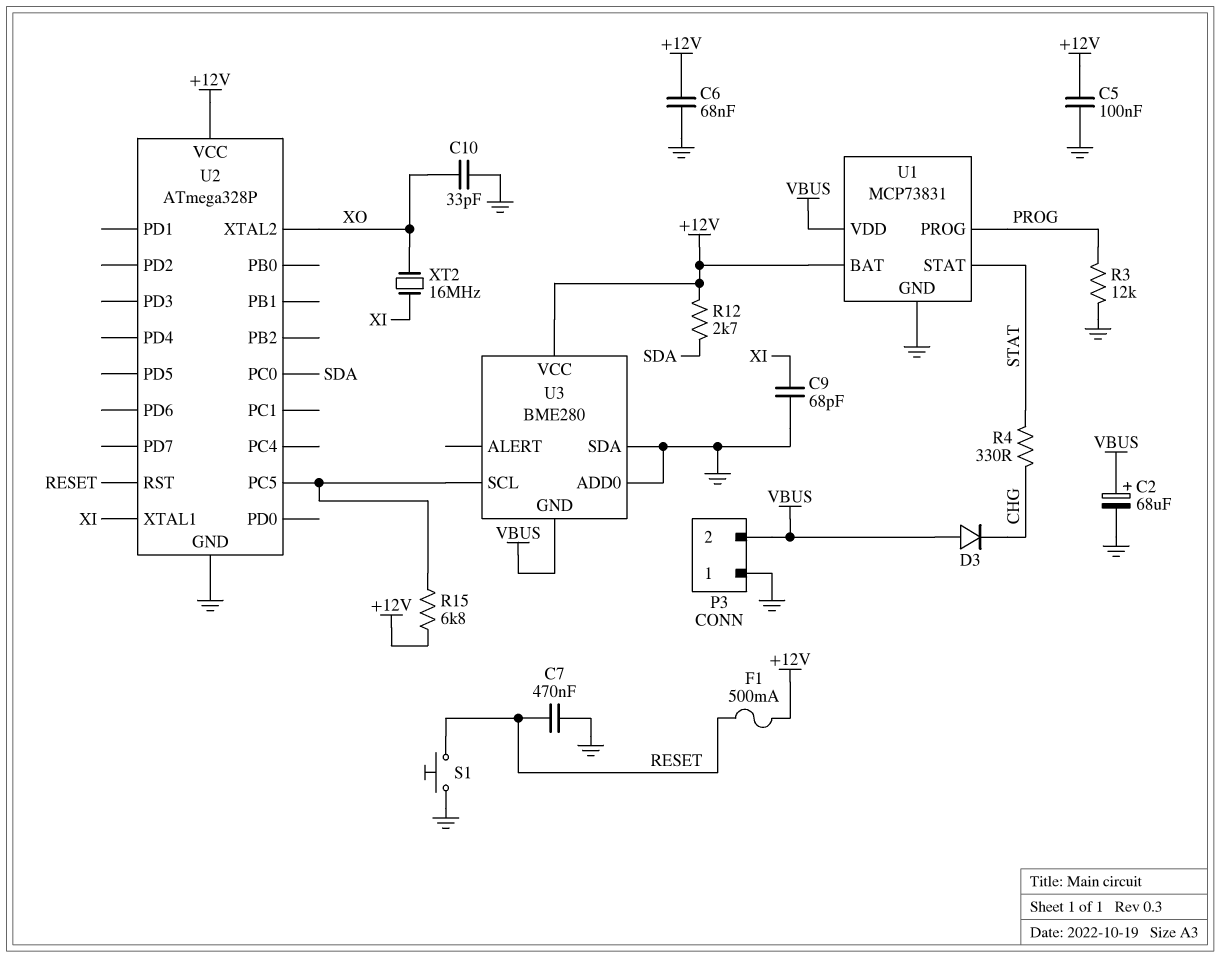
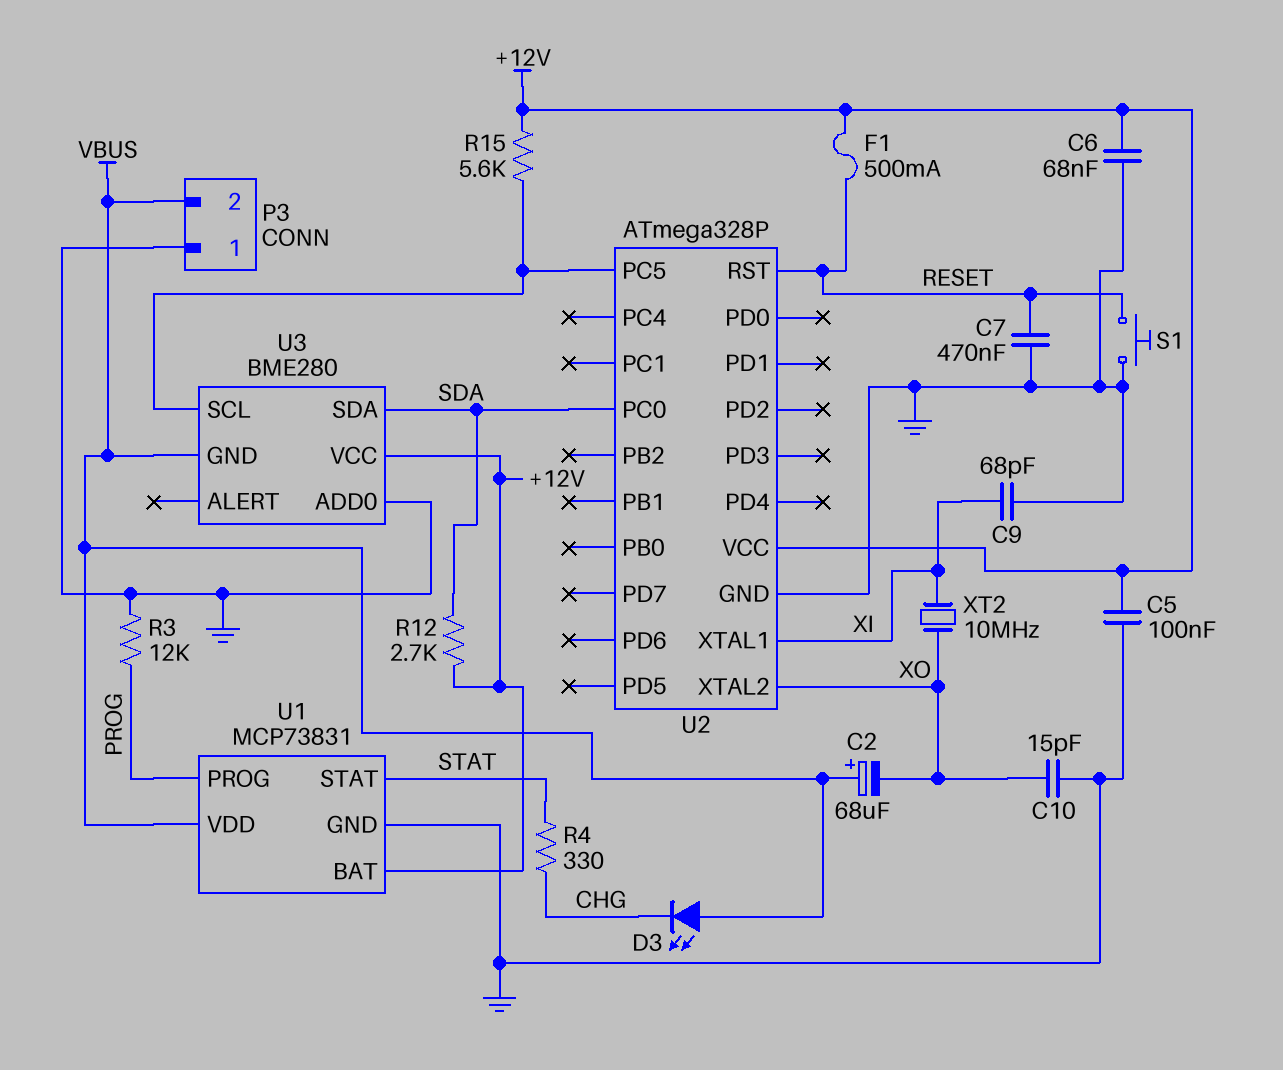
C2: 68uF (plus VBUS, minus GND) -> 68uF (plus VBUS, minus XO)
C10: 33pF (GND, XO) -> 15pF (GND, XO)
D3: diode (A VBUS, K CHG) -> LED (A VBUS, K CHG)
R15: 6.8k (+12V, U2/PC5) -> 5.6k (+12V, U2/PC5)
U3 pin SDA: GND -> SDA
XT2: 16MHz (XI, XO) -> 10MHz (XI, XO)

